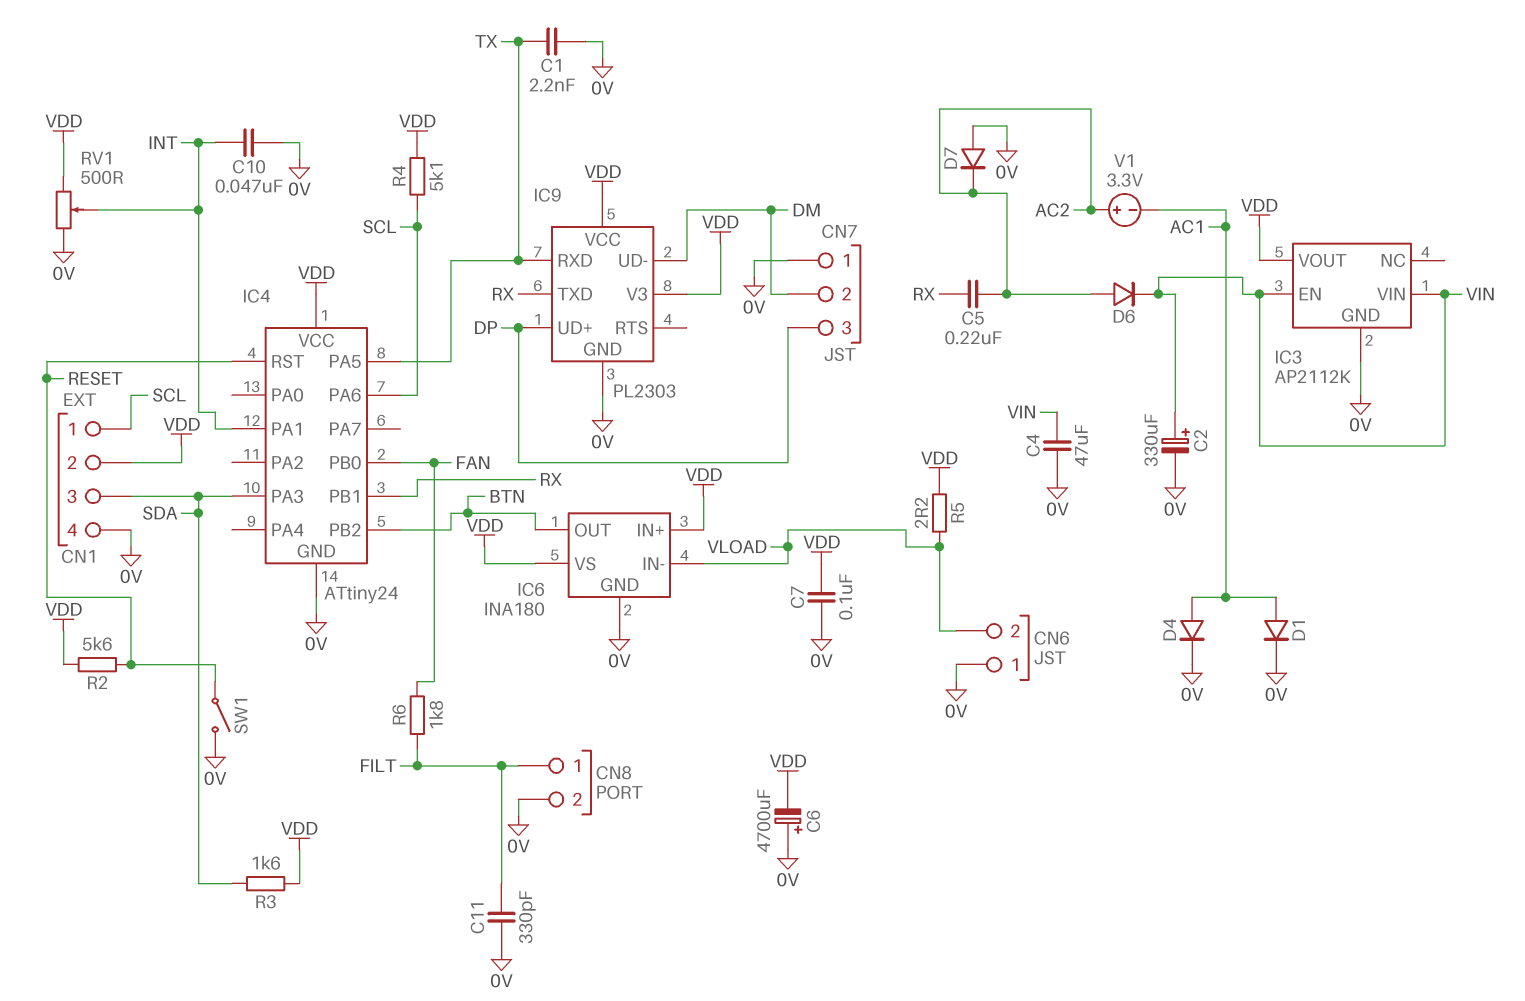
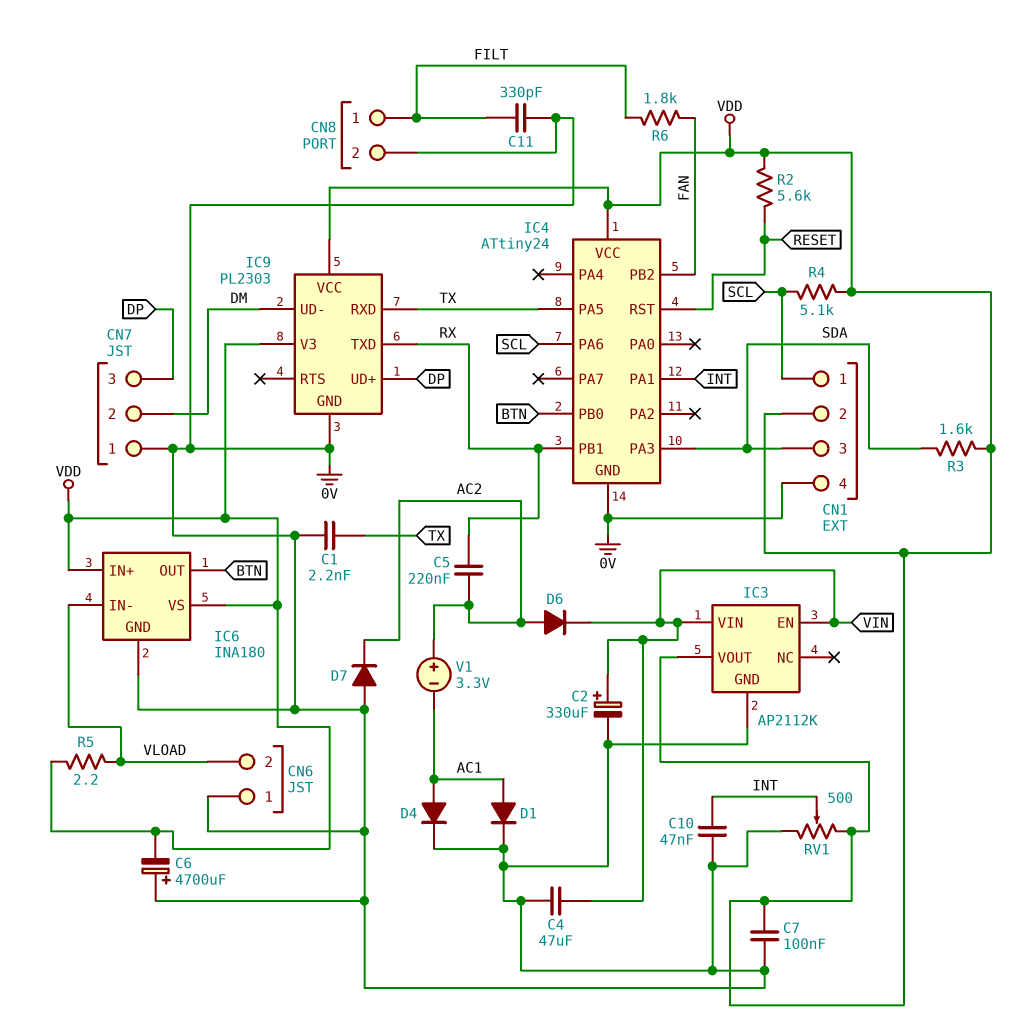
IC4 pin PB0: FAN -> BTN
IC4 pin PB2: BTN -> FAN
SW1: switch (0V, RESET) -> none

